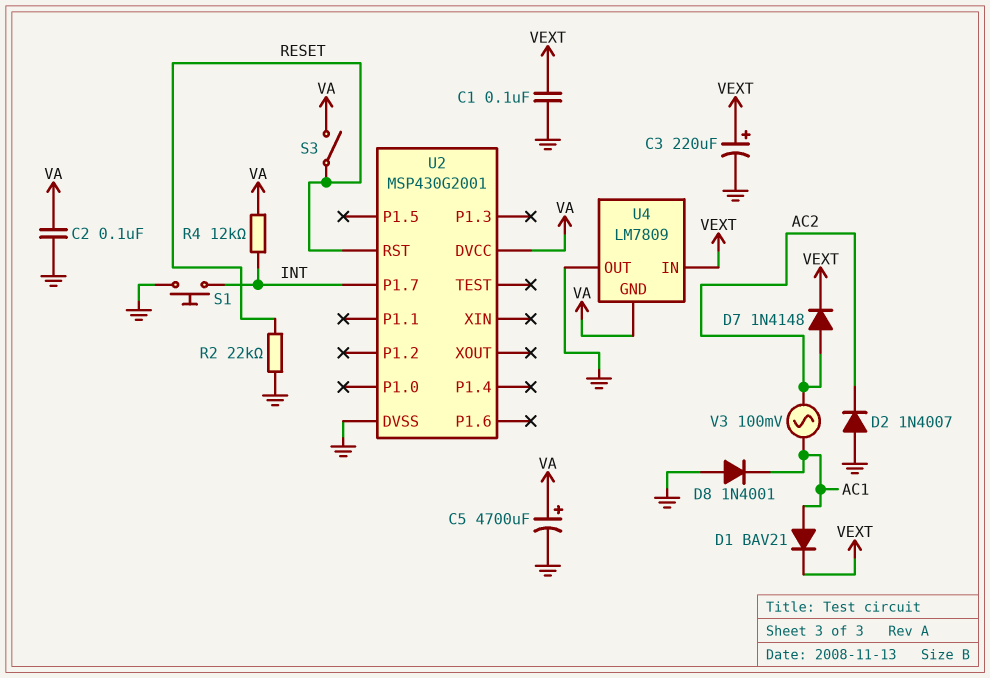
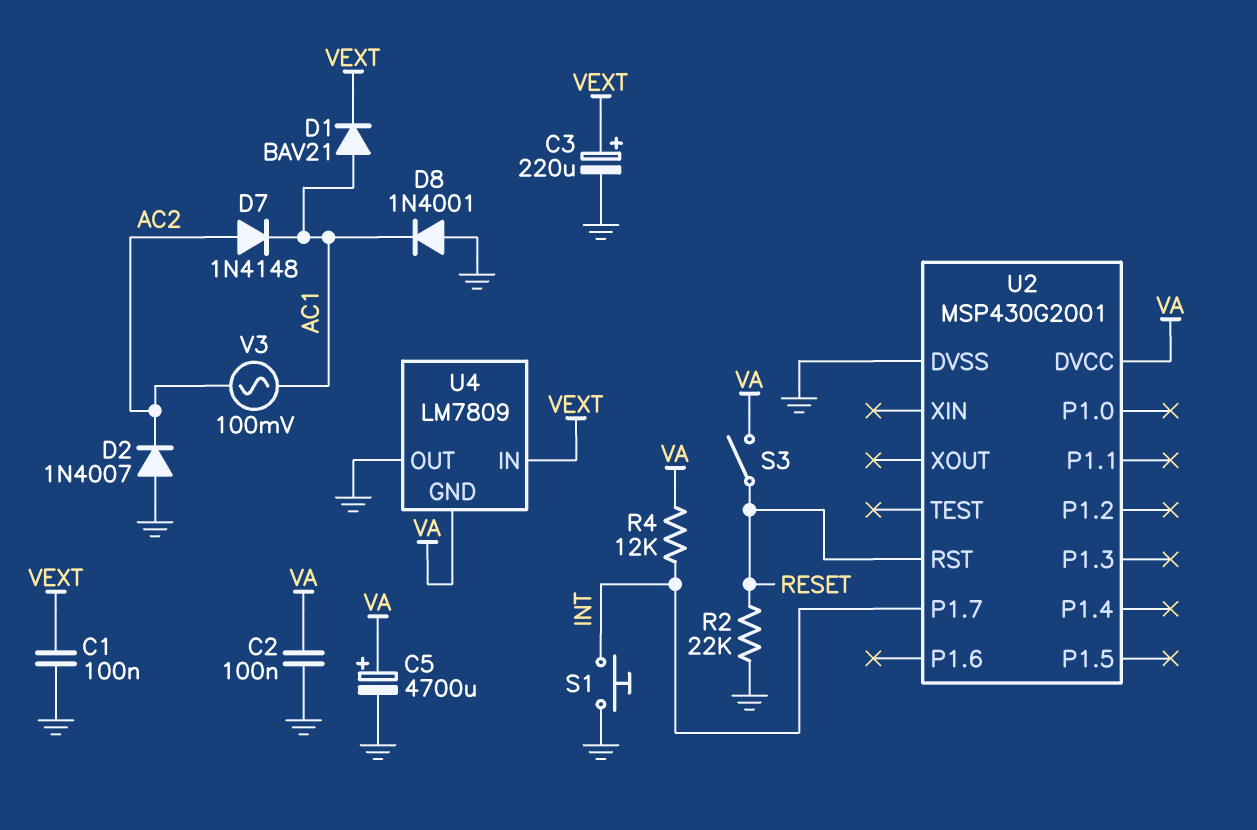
D7: diode 1N4148 (A AC2, K VEXT) -> diode 1N4148 (A AC2, K AC1)

